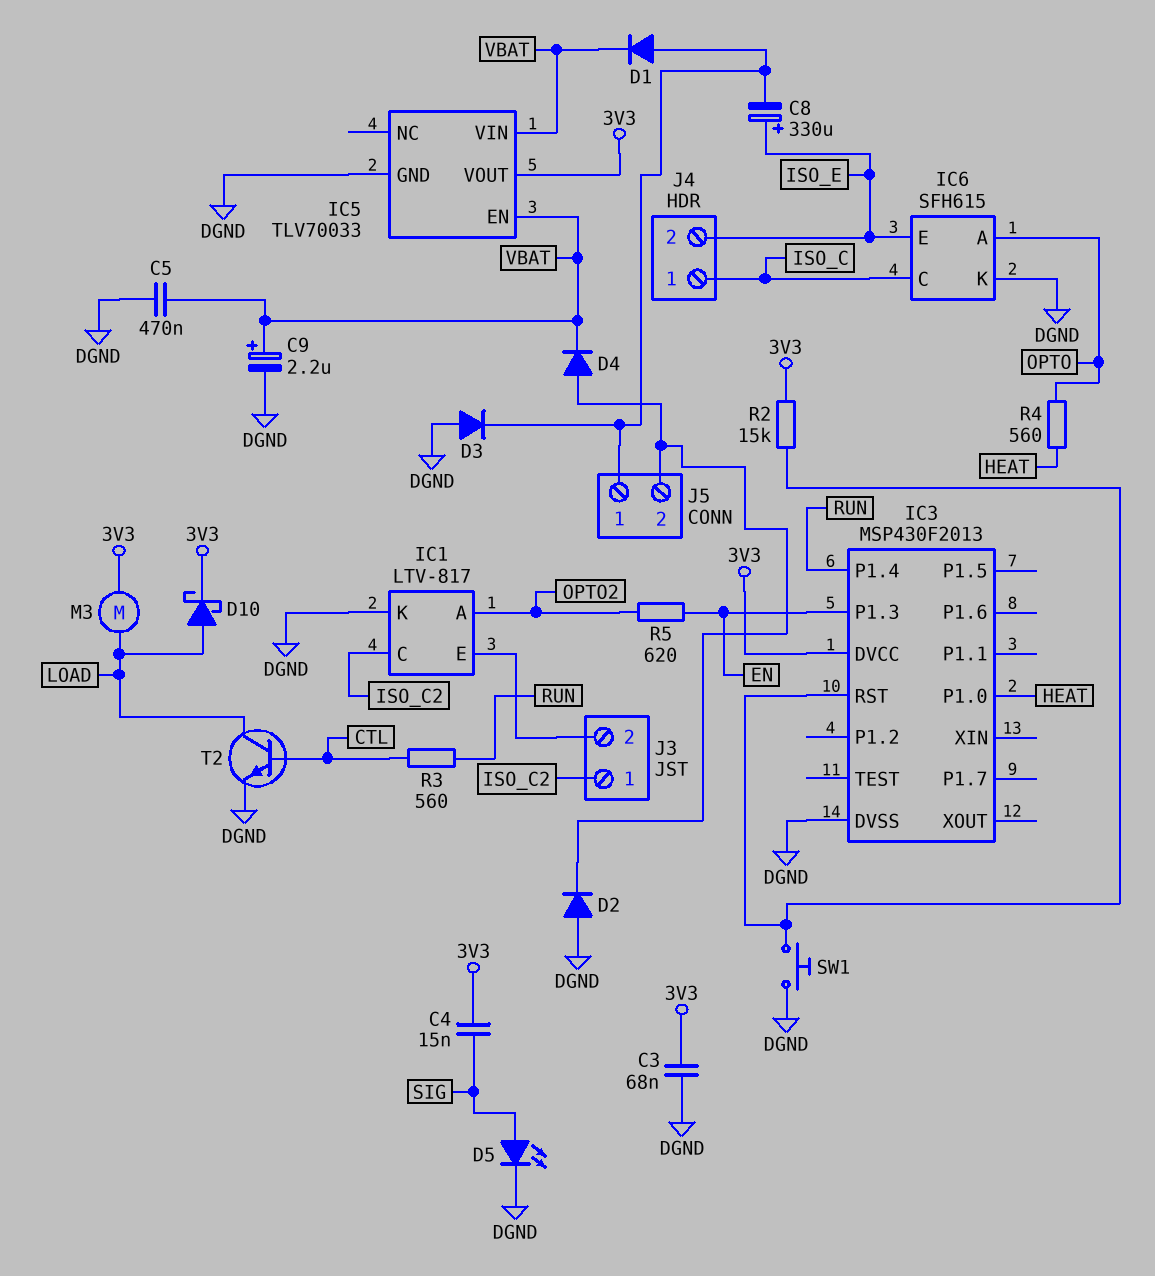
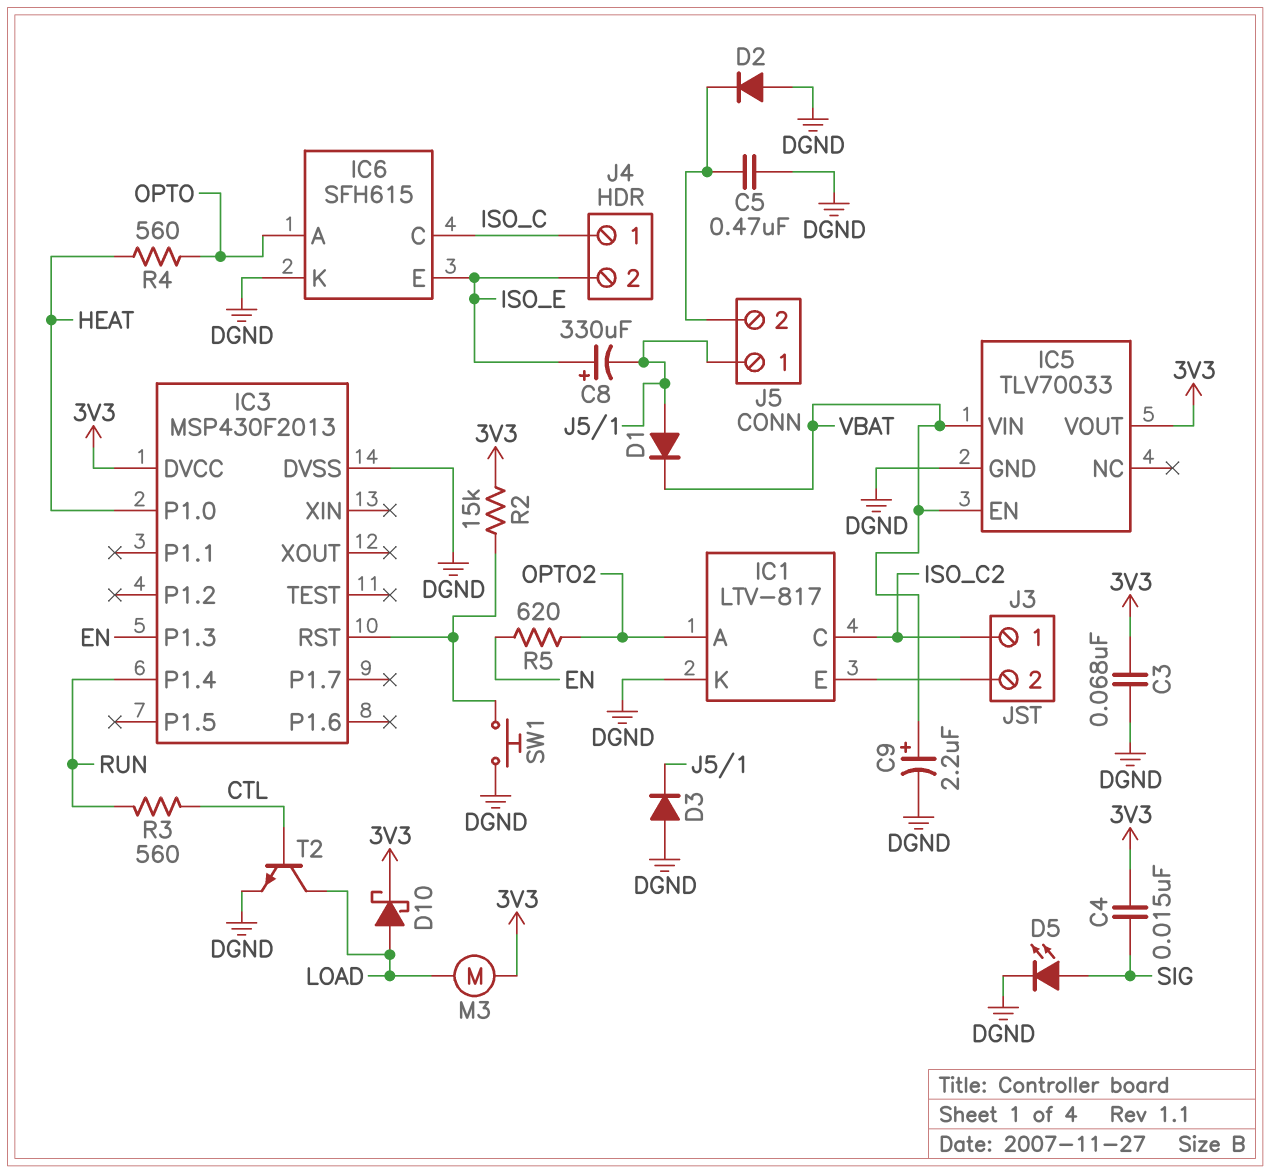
C5: 470nF (DGND, VBAT) -> 470nF (DGND, J5/2)
D4: diode (A J5/2, K VBAT) -> none

